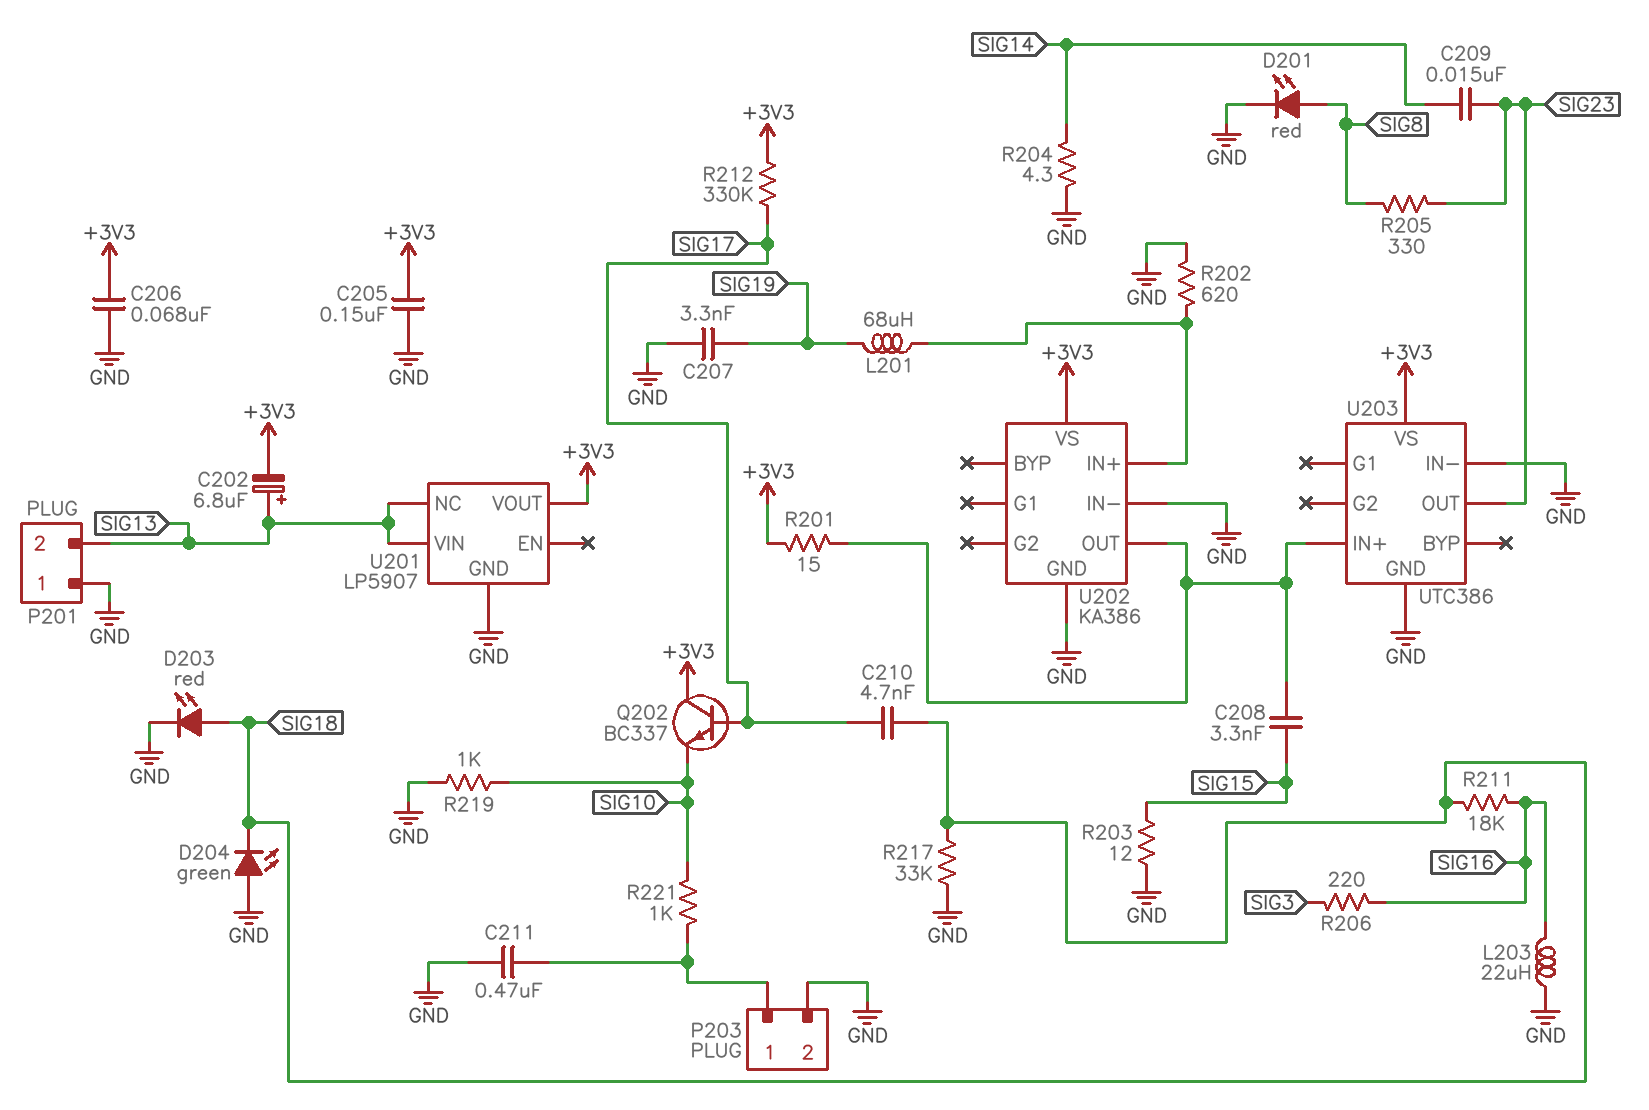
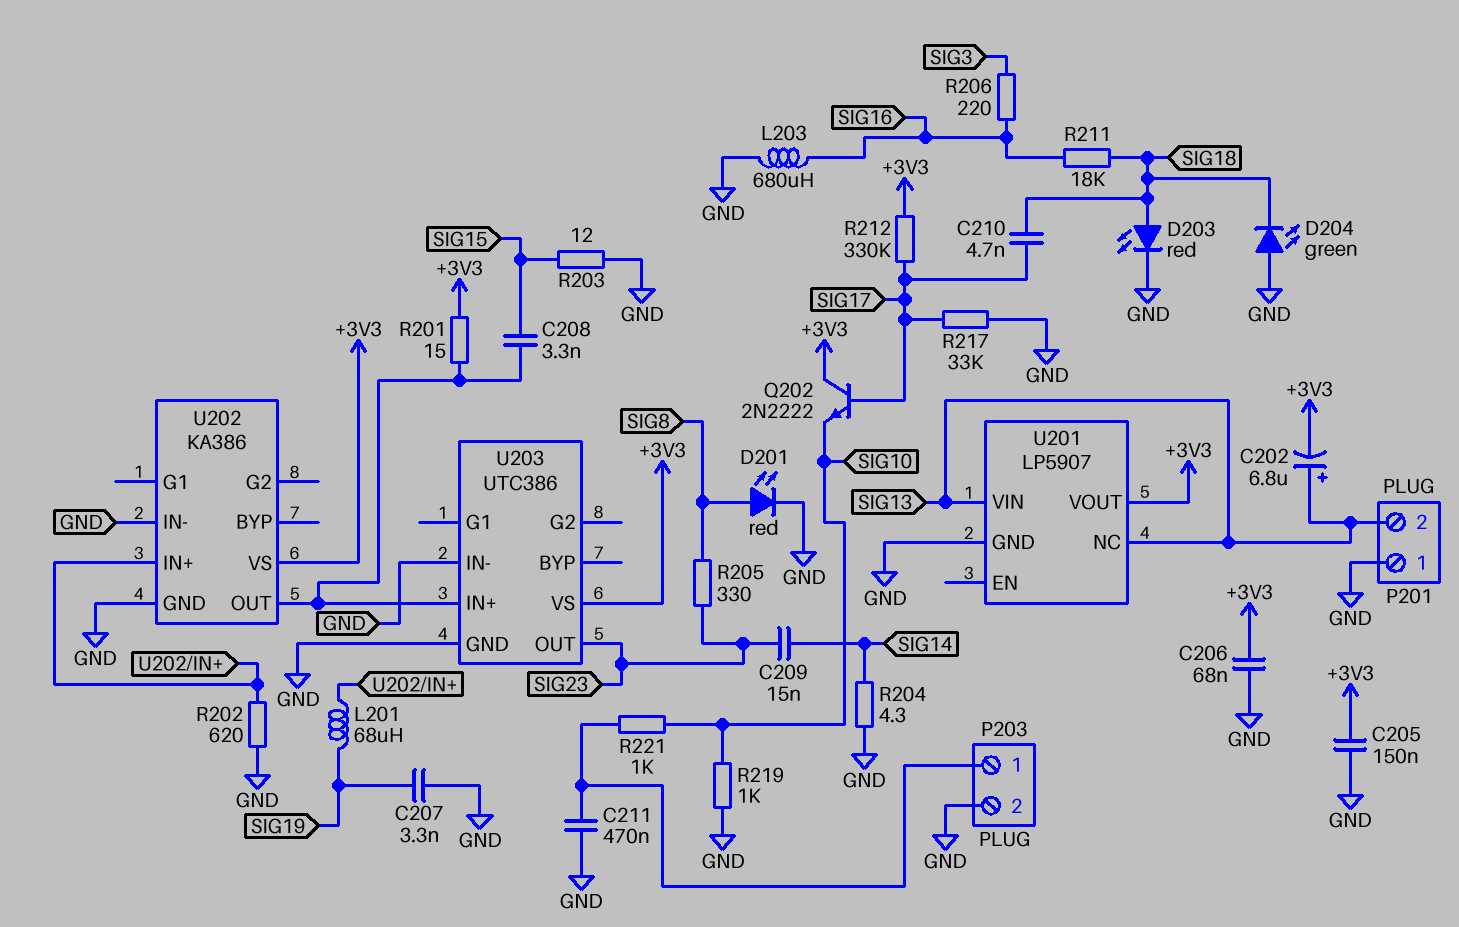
L203: 22uH (GND, SIG16) -> 680uH (GND, SIG16)
Q202: NPN BC337 (B SIG17, C +3V3, E SIG10) -> NPN 2N2222 (B SIG17, C +3V3, E SIG10)
R217: 33k (GND, SIG18) -> 33k (GND, SIG17)

